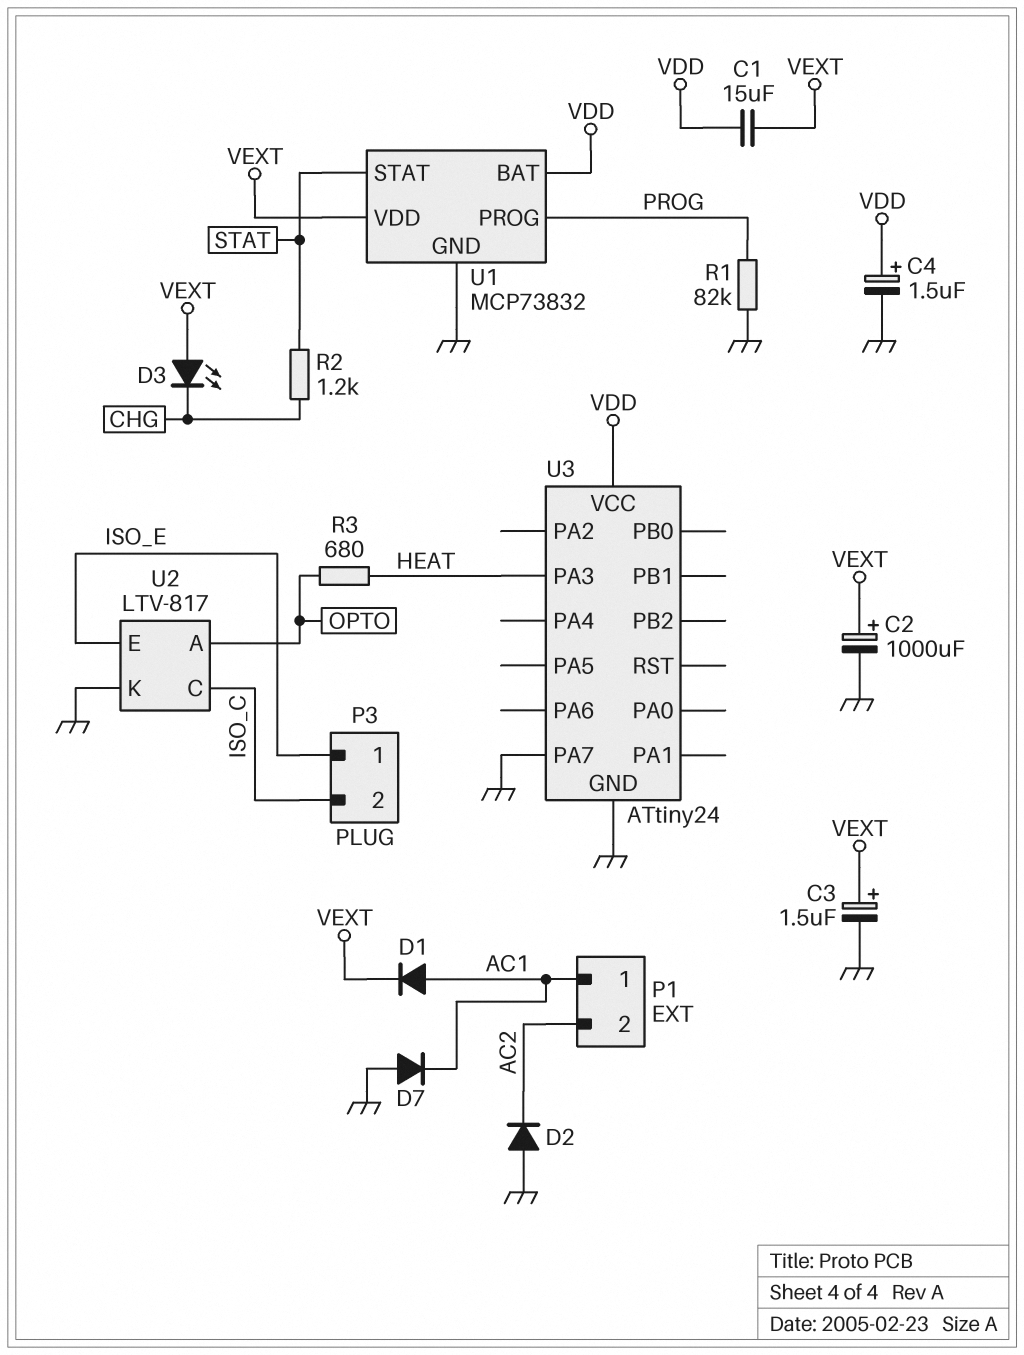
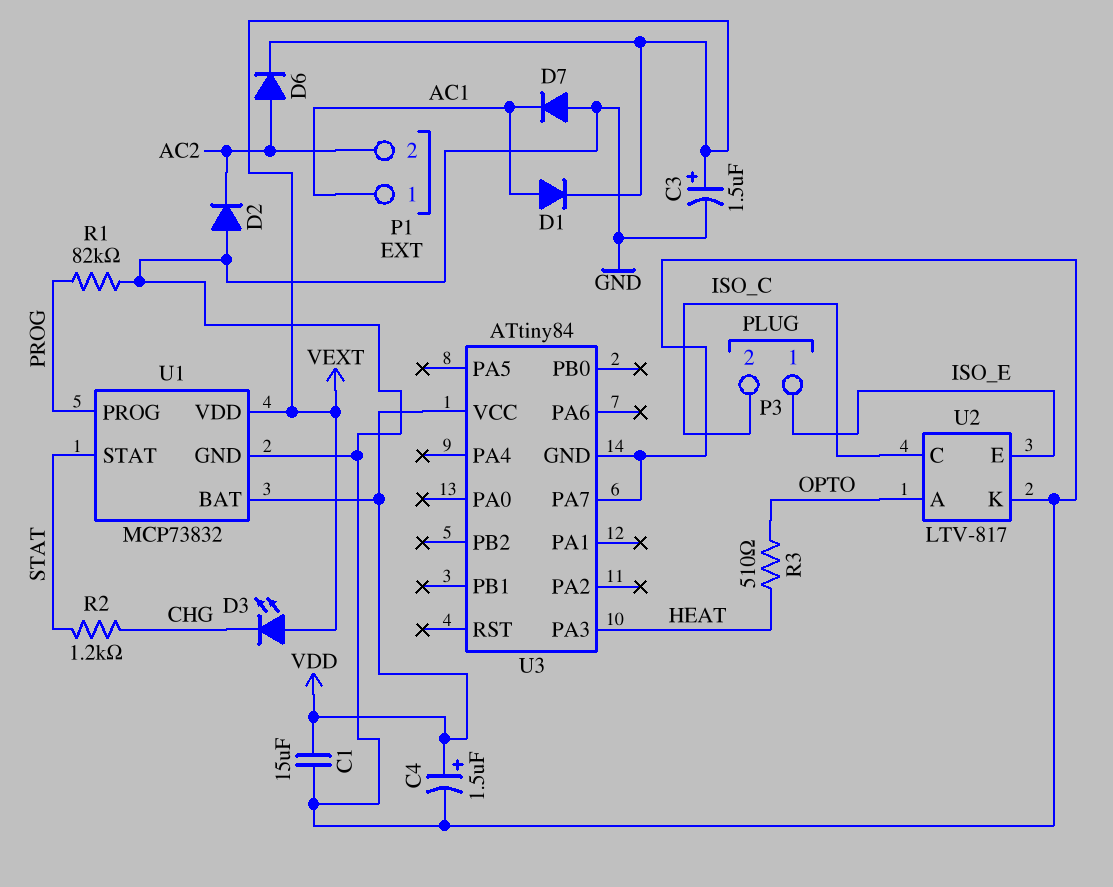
C1: 15uF (VDD, VEXT) -> 15uF (GND, VDD)
C2: 1000uF (plus VEXT, minus GND) -> none
D6: none -> diode (A AC2, K VEXT)
R3: 680 (HEAT, OPTO) -> 510 (HEAT, OPTO)
U3: ATtiny24 -> ATtiny84

